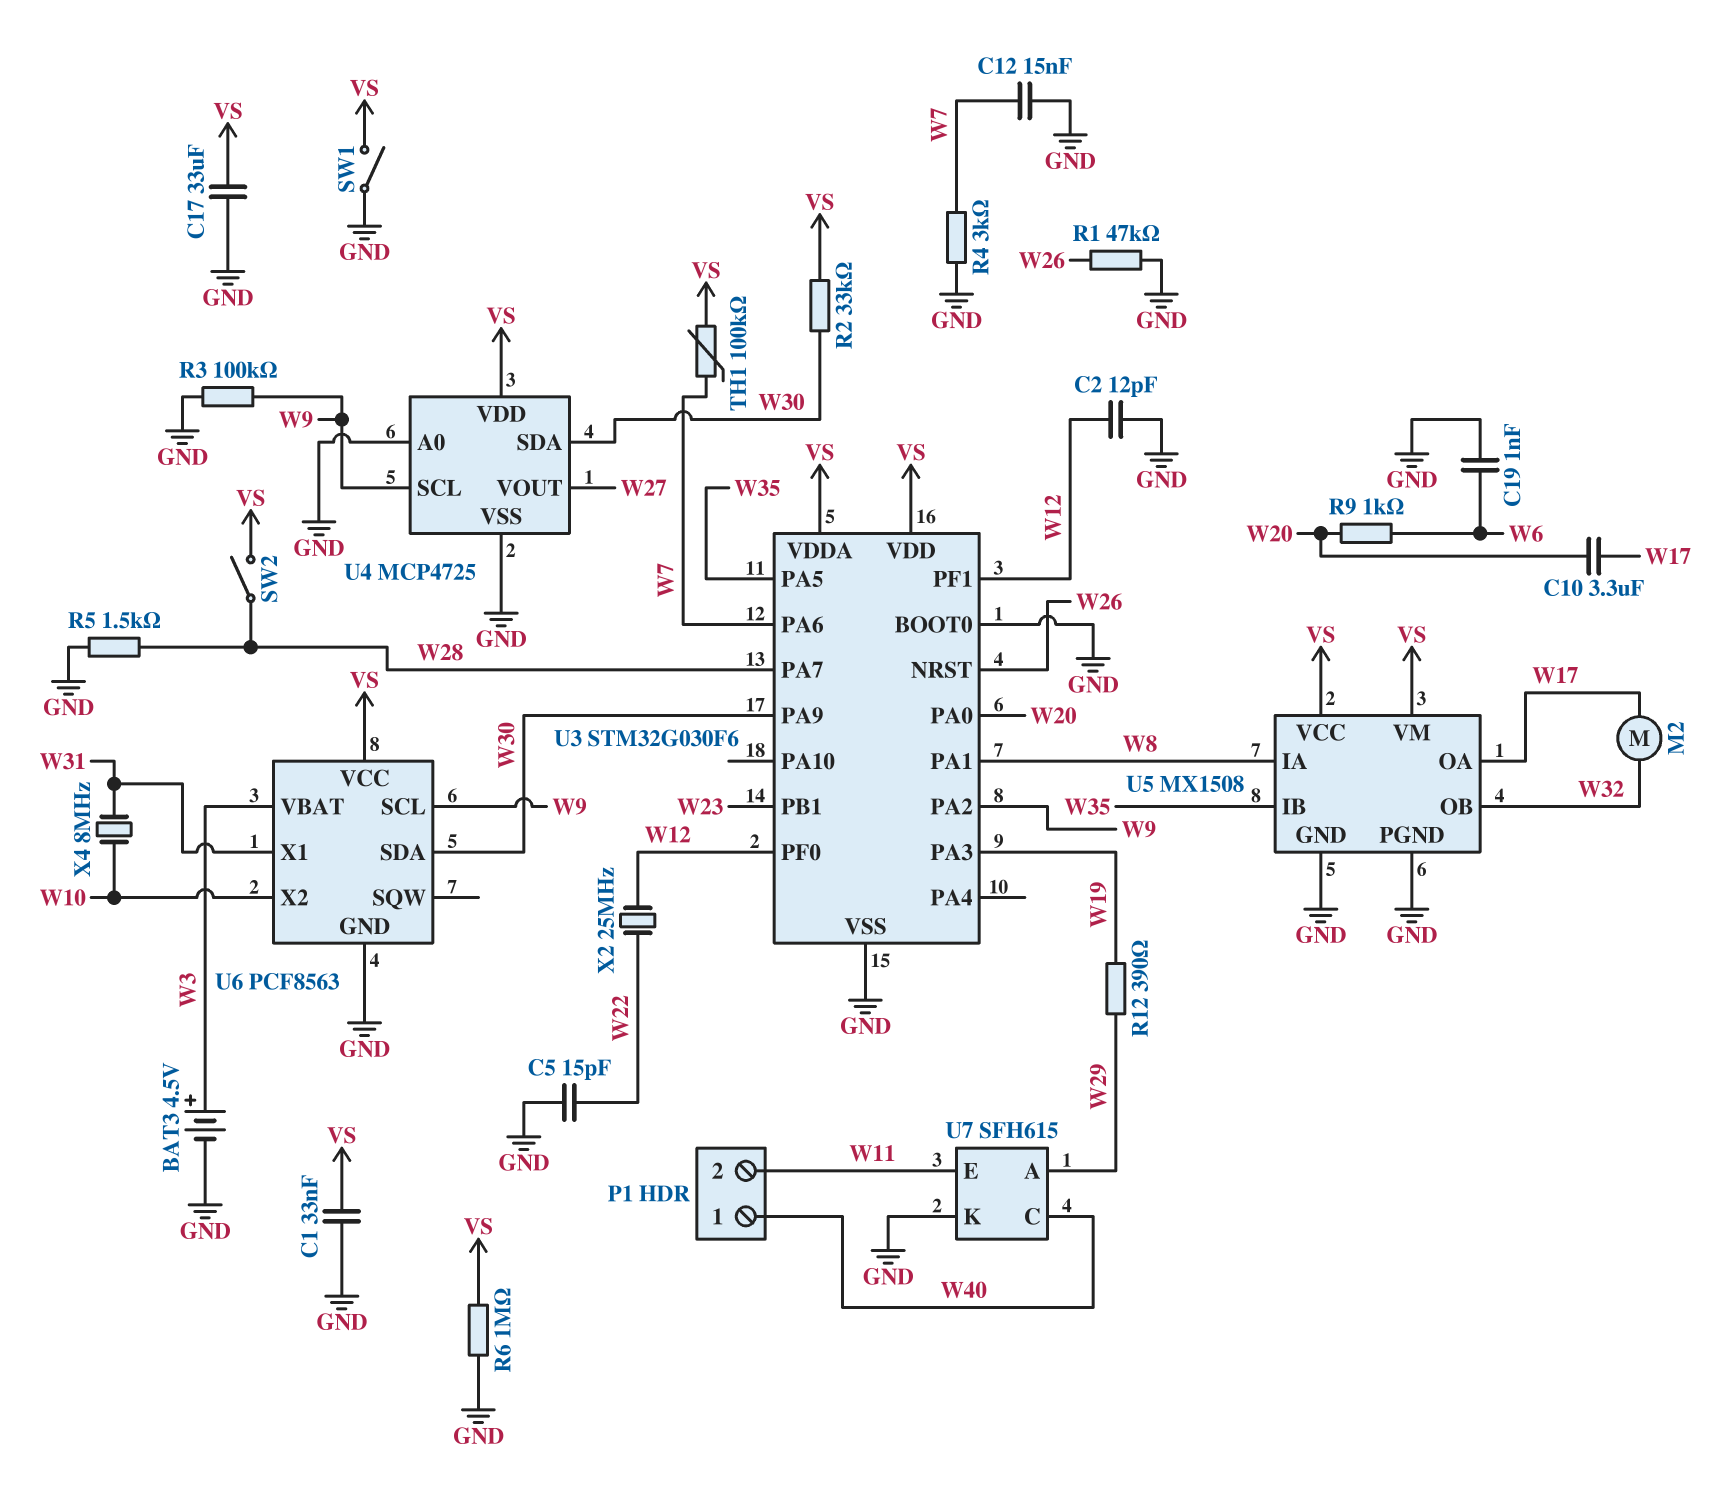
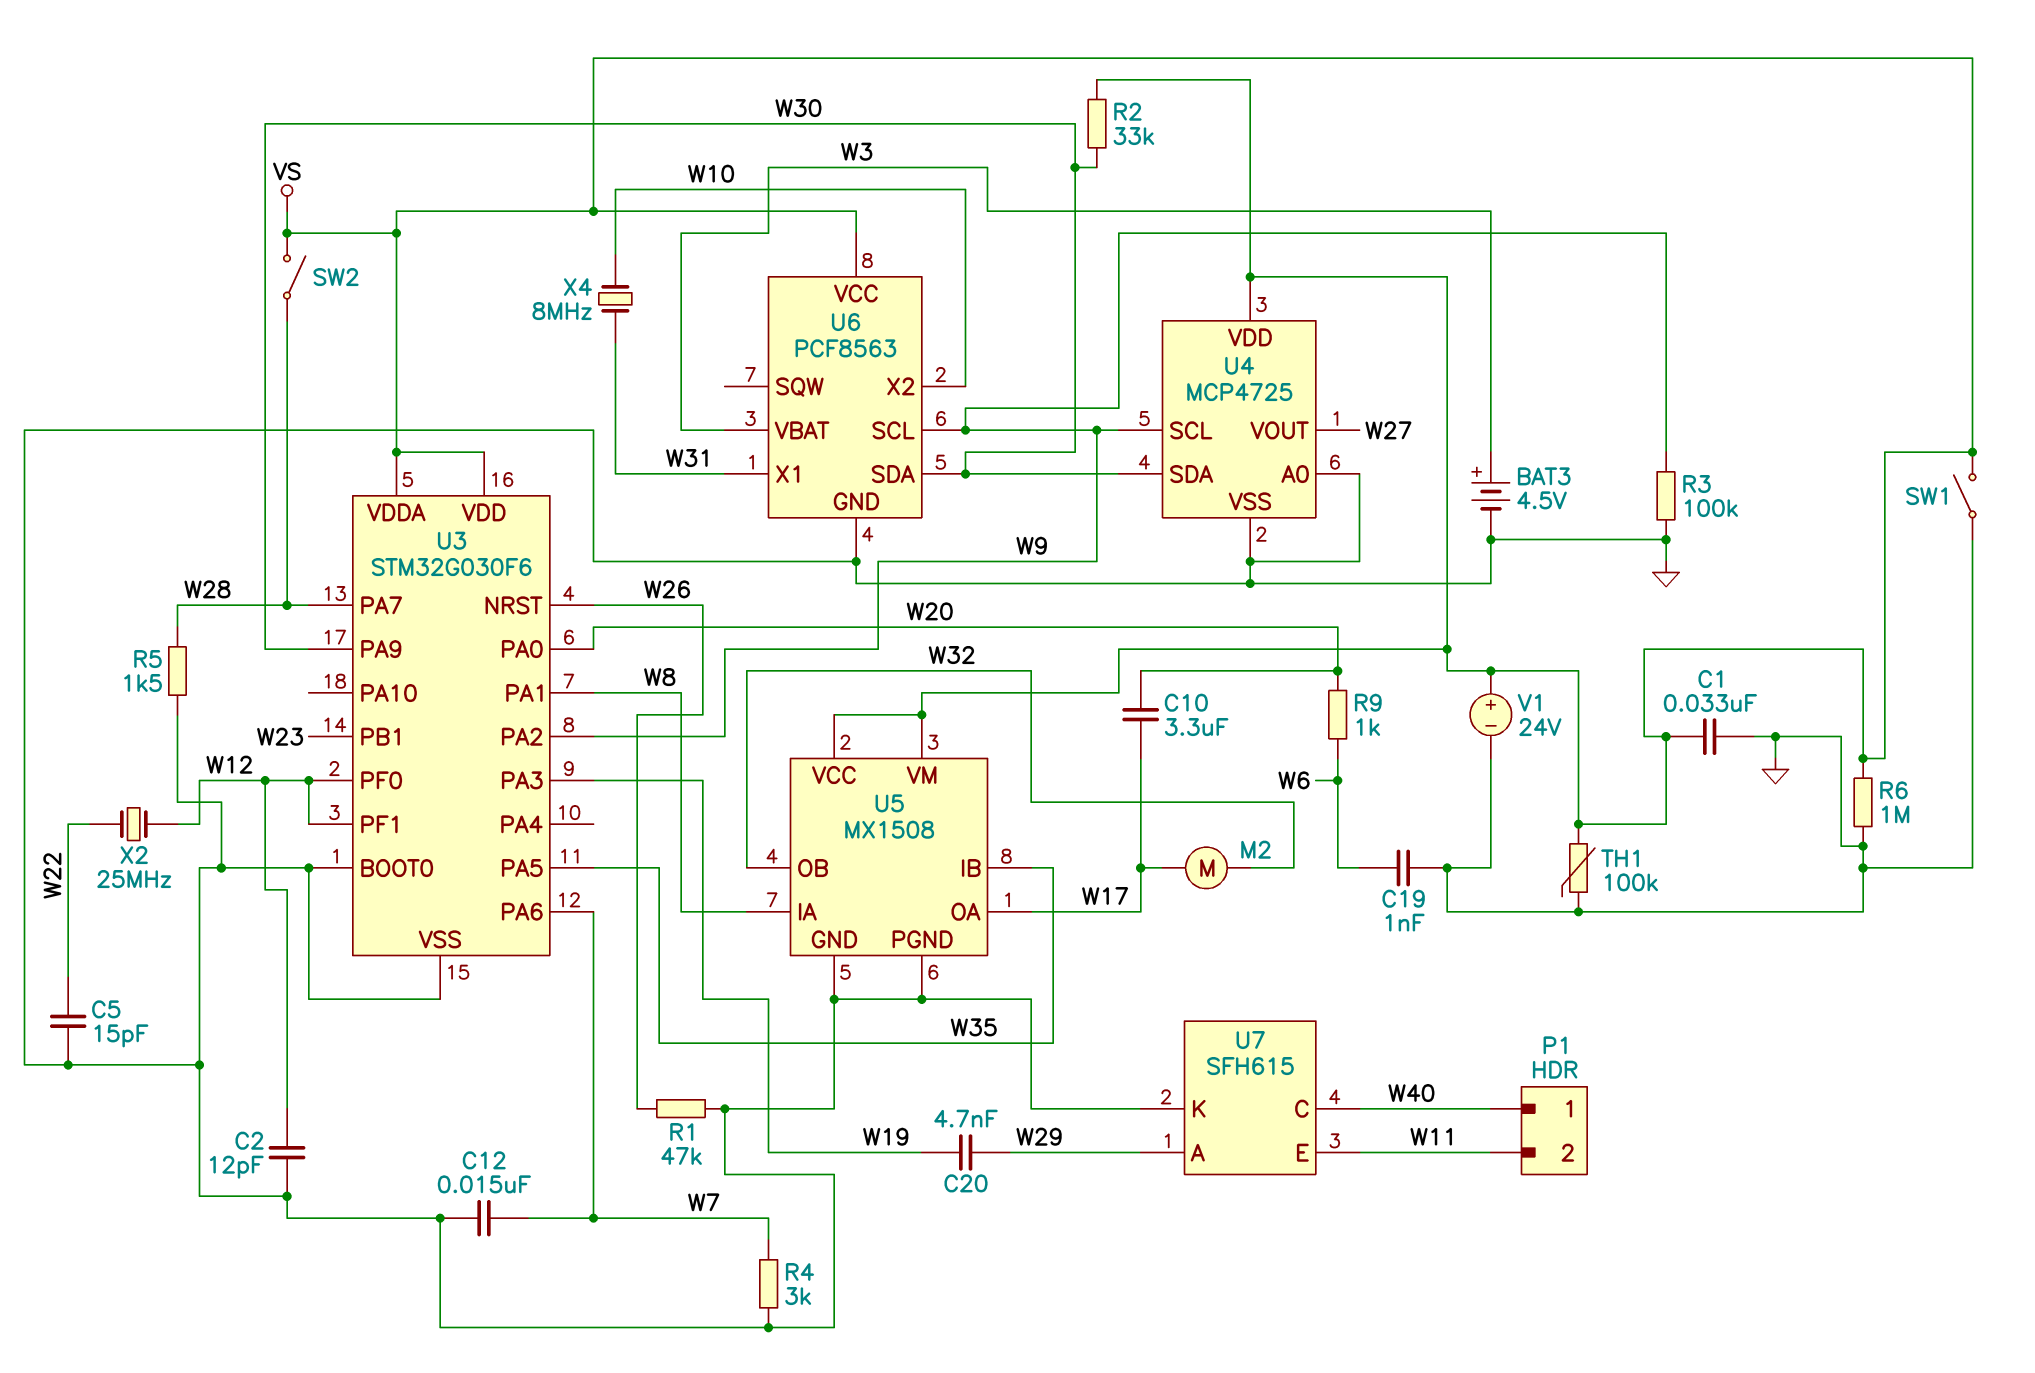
C17: 33uF (GND, VS) -> none
C20: none -> 4.7nF (W19, W29)
R12: 390 (W19, W29) -> none
TH1: 100k (VS, W7) -> 100k (GND, VS)
V1: none -> 24V (plus VS, minus GND)

